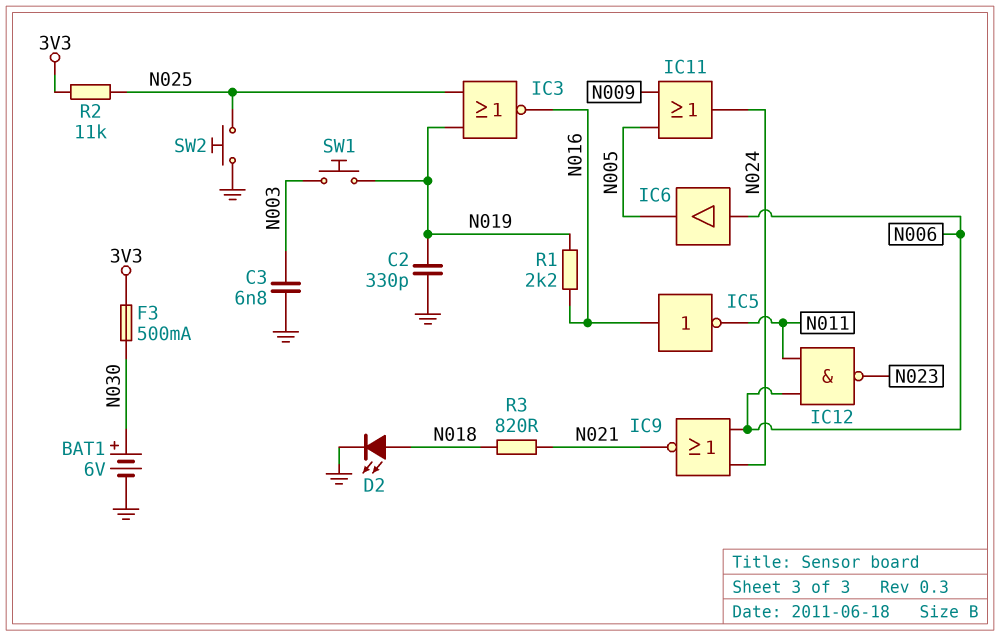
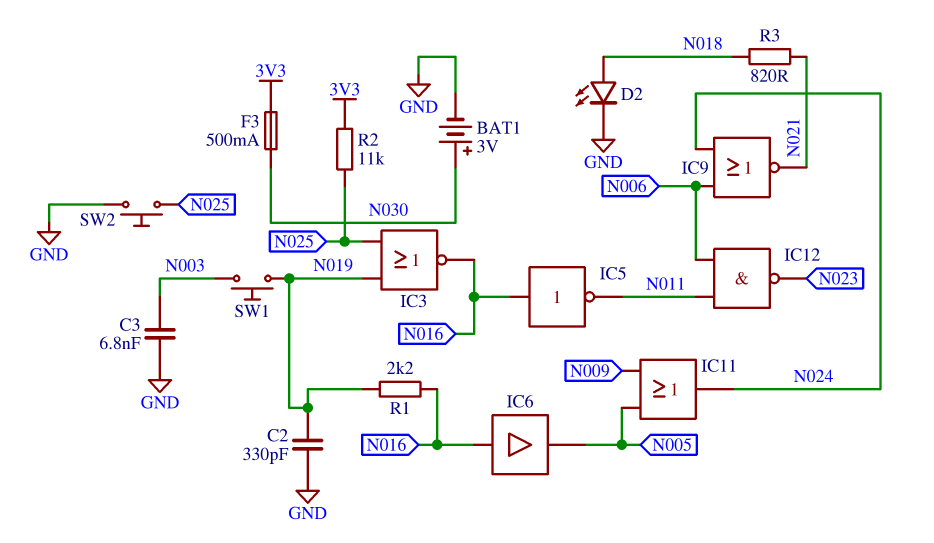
BAT1: 6V (plus N030, minus GND) -> 3V (plus N030, minus GND)
IC6: buffer (in N006, out N005) -> buffer (in N016, out N005)

